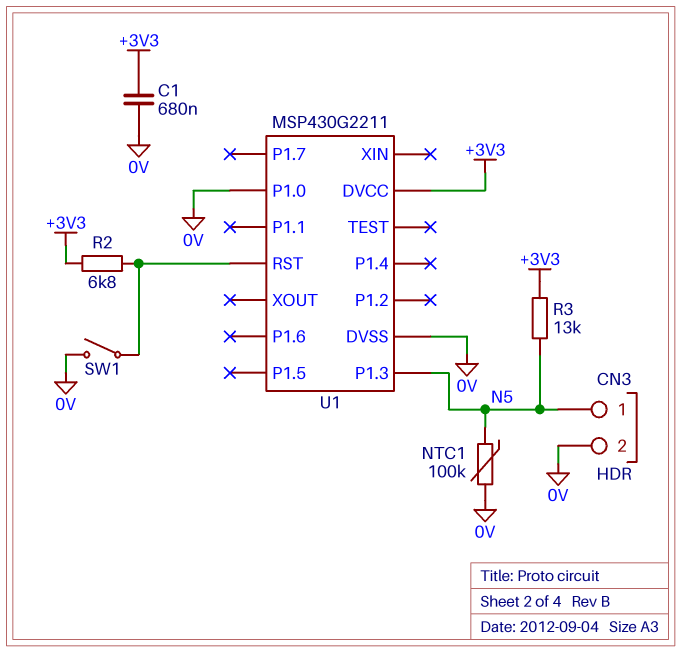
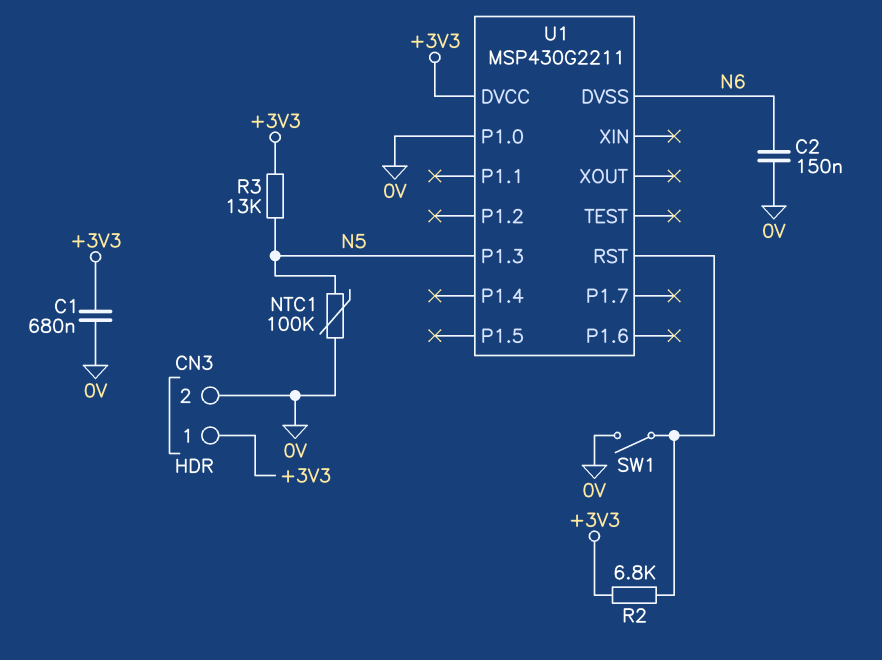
C2: none -> 150nF (0V, N6)
CN3 pin 1: N5 -> +3V3
U1 pin DVSS: 0V -> N6

